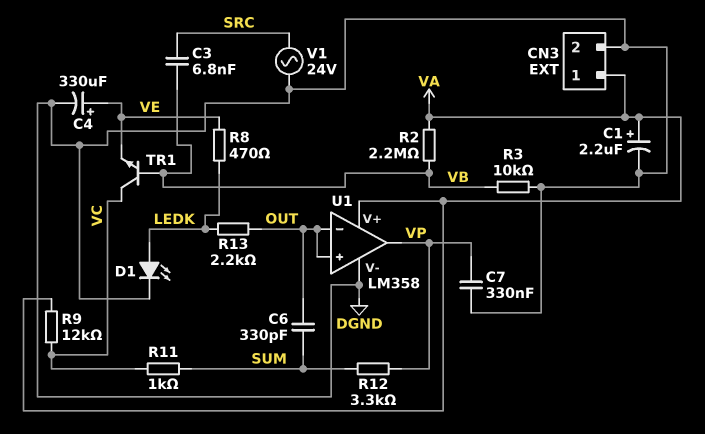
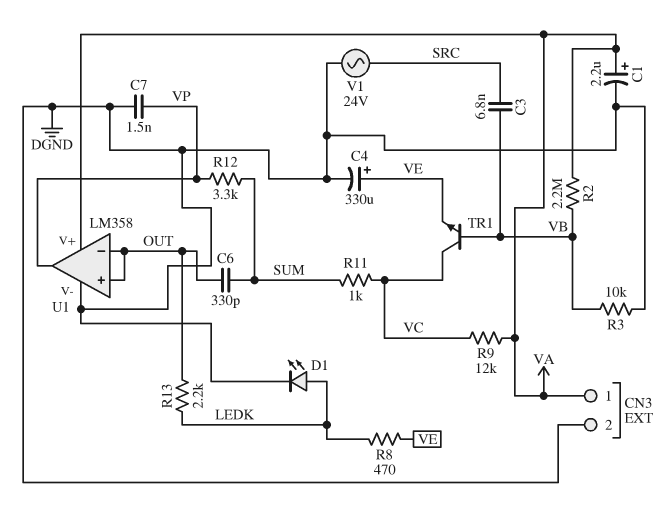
C7: 330nF (DGND, VP) -> 1.5nF (DGND, VP)

